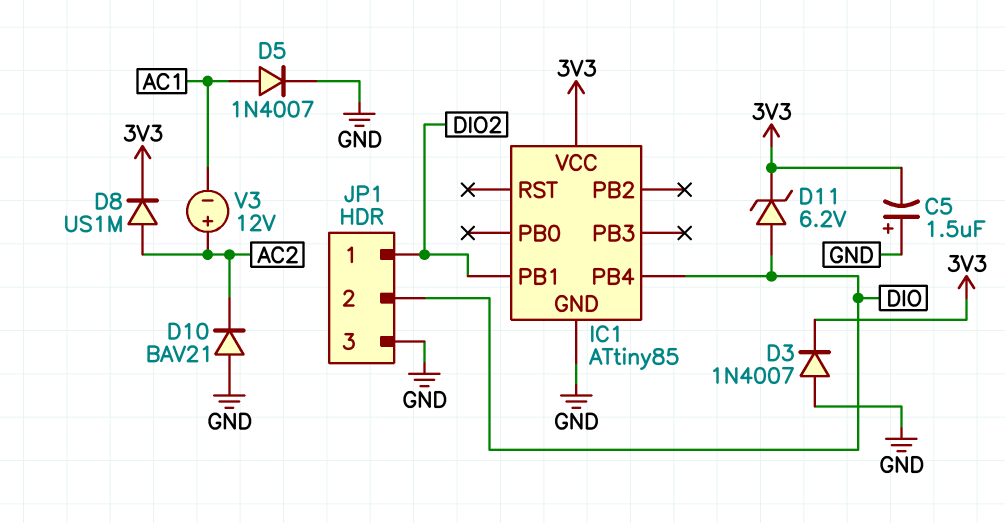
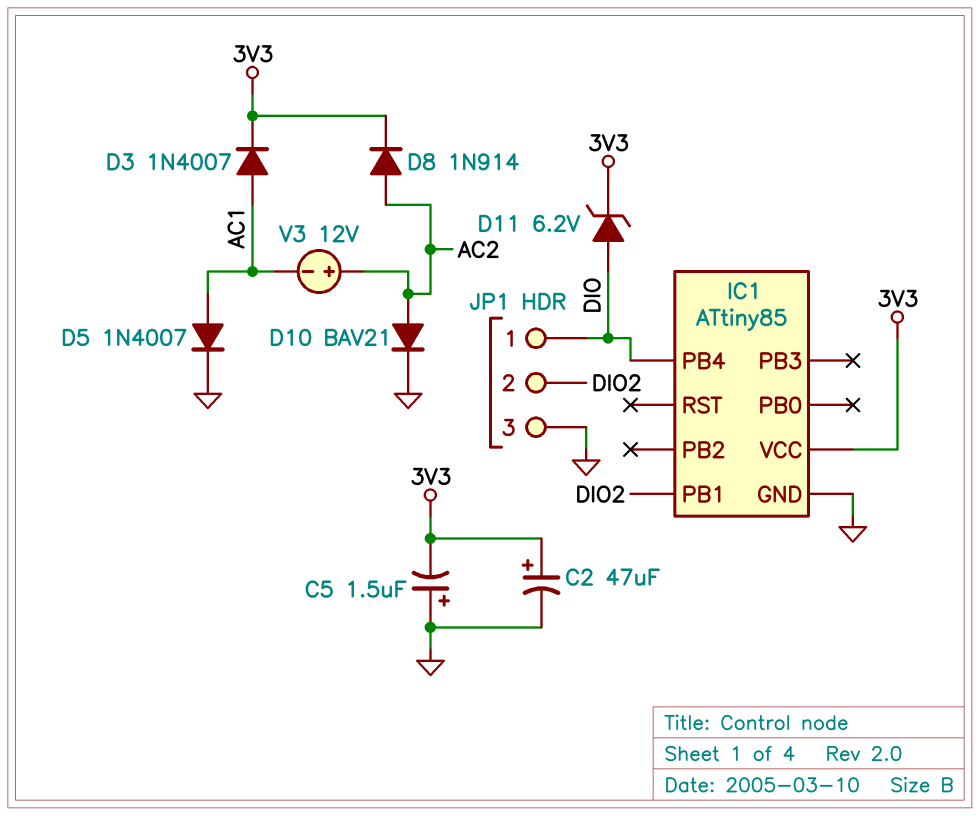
C2: none -> 47uF (plus 3V3, minus GND)
D3: diode 1N4007 (A GND, K 3V3) -> diode 1N4007 (A AC1, K 3V3)
D8: diode US1M (A AC2, K 3V3) -> diode 1N914 (A AC2, K 3V3)
D10: diode BAV21 (A GND, K AC2) -> diode BAV21 (A AC2, K GND)
JP1 pin 1: DIO2 -> DIO
JP1 pin 2: DIO -> DIO2

